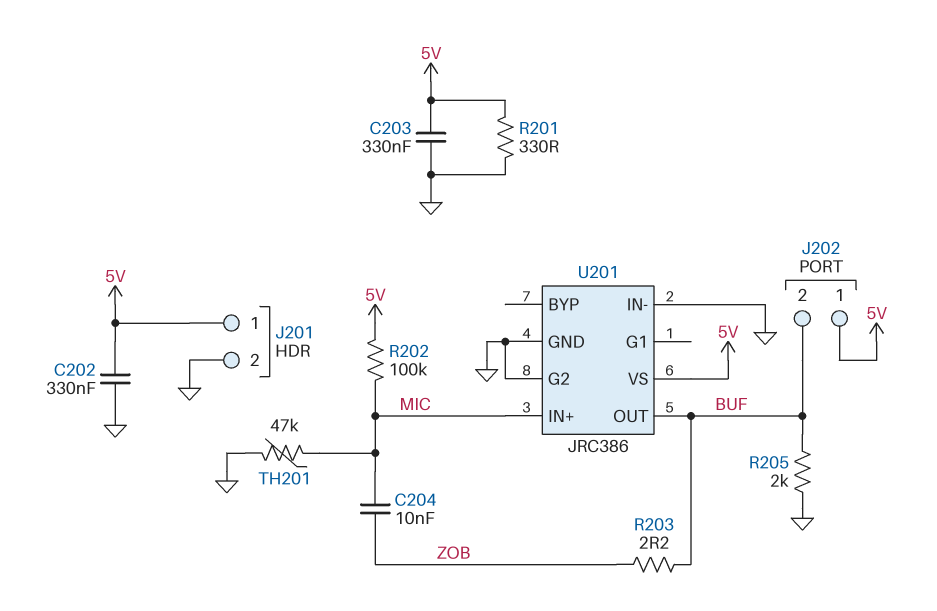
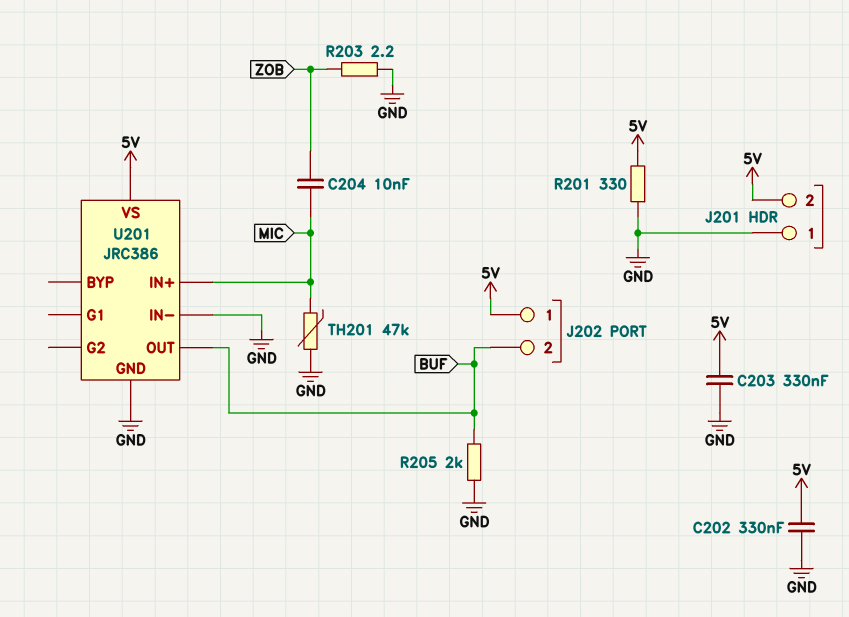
J201 pin 1: 5V -> GND
J201 pin 2: GND -> 5V
R202: 100k (5V, MIC) -> none
R203: 2.2 (BUF, ZOB) -> 2.2 (GND, ZOB)
U201 pin G2: GND -> none

